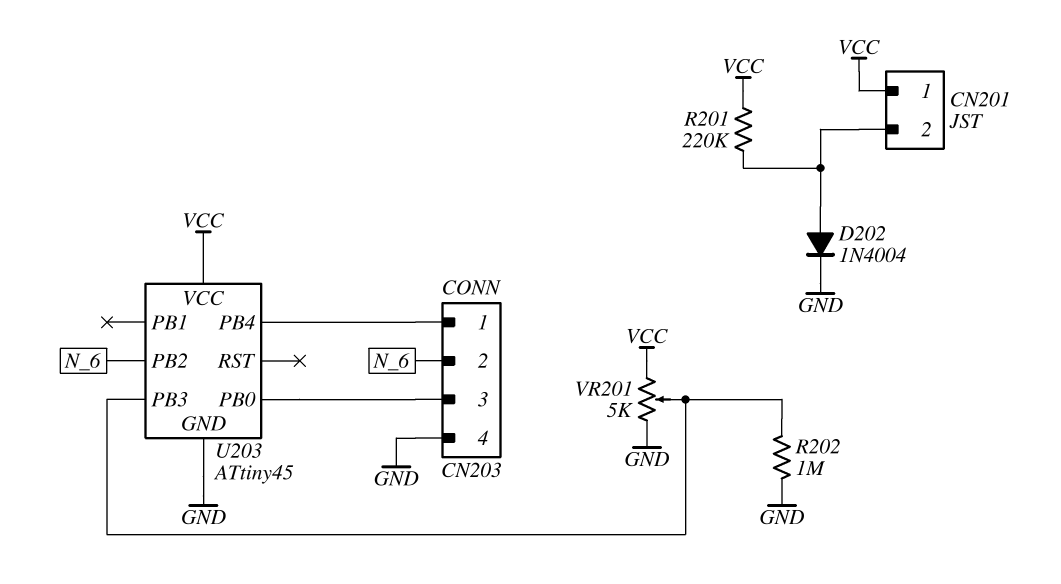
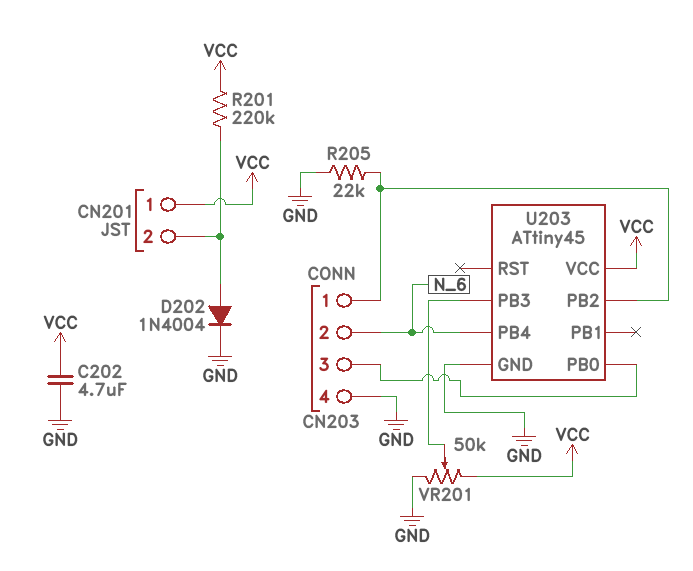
C202: none -> 4.7uF (GND, VCC)
R202: 1M (GND, U203/PB3) -> none
R205: none -> 22k (CN203/1, GND)
U203 pin PB2: N_6 -> CN203/1
U203 pin PB4: CN203/1 -> N_6
VR201: 5k (GND, VCC, wiper U203/PB3) -> 50k (GND, VCC, wiper U203/PB3)

